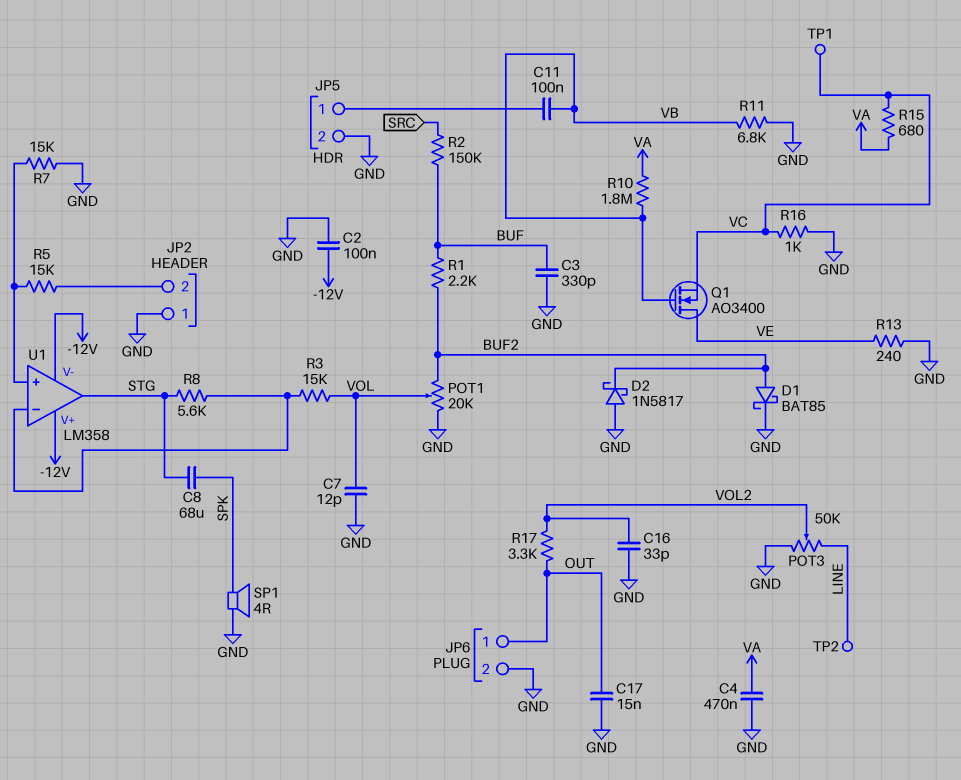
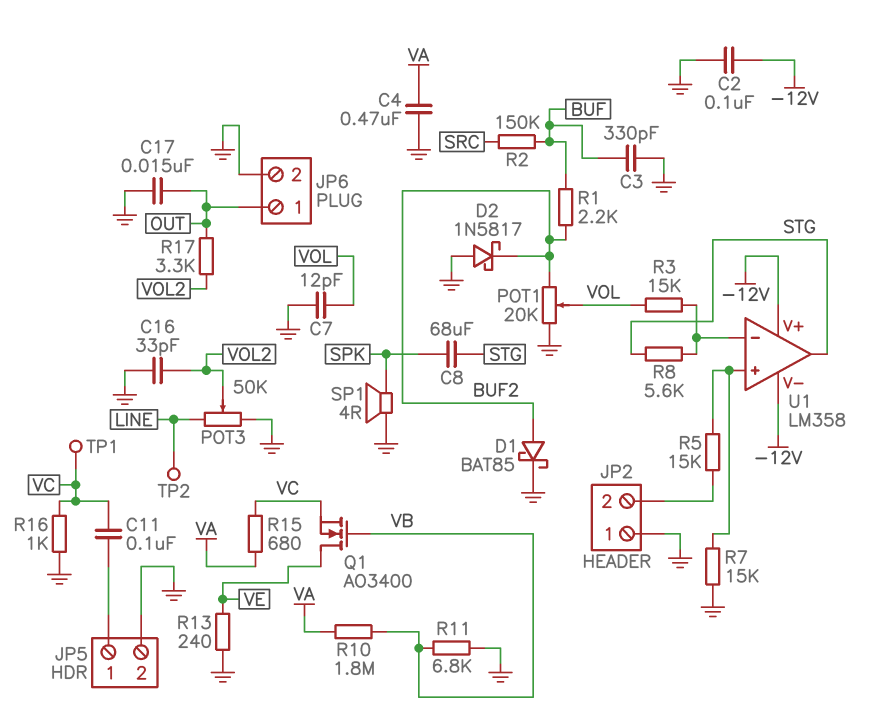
C11: 100nF (JP5/1, VB) -> 100nF (JP5/1, VC)

